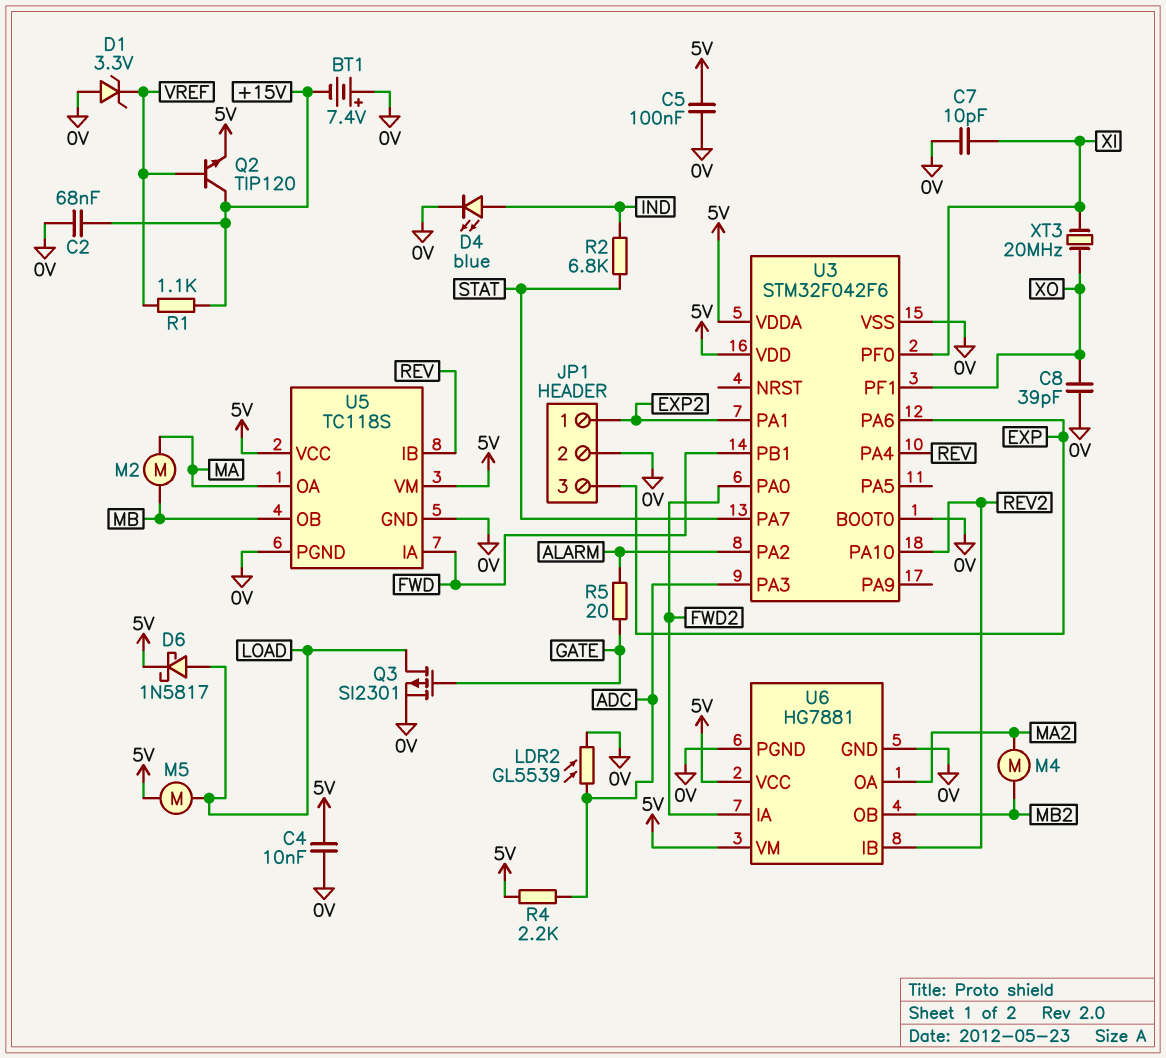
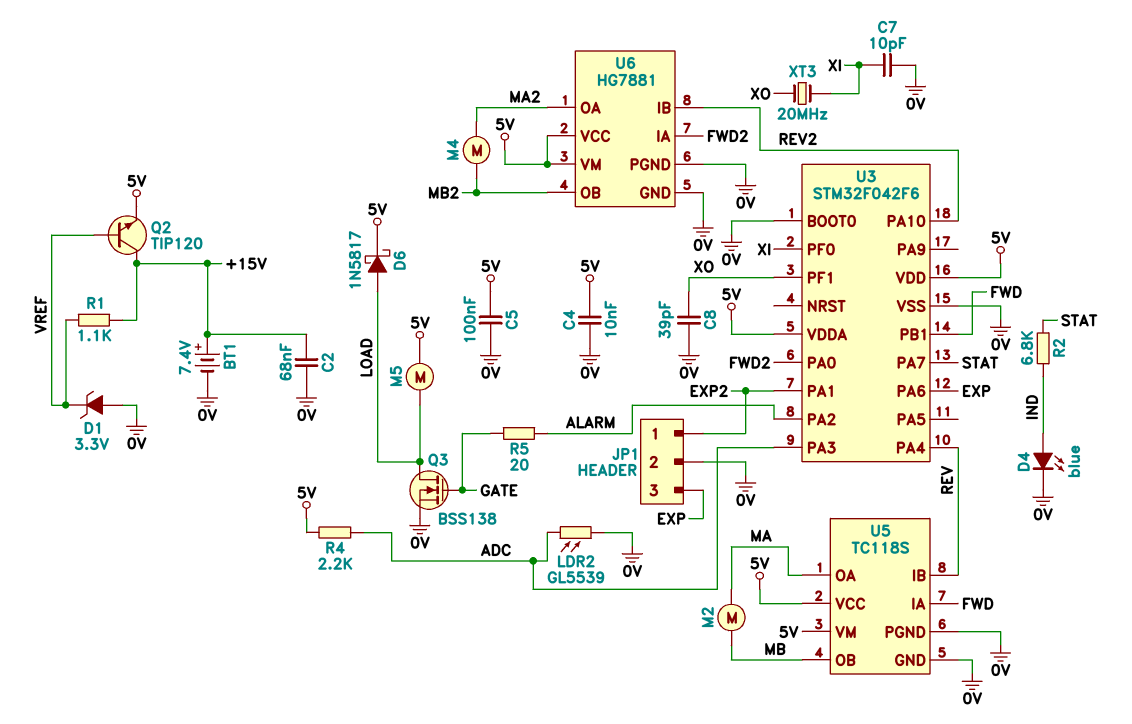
BT1: 7.4V (plus 0V, minus +15V) -> 7.4V (plus +15V, minus 0V)
Q3: PMOS SI2301 (G GATE, D LOAD, S 0V) -> NMOS BSS138 (G GATE, D LOAD, S 0V)

